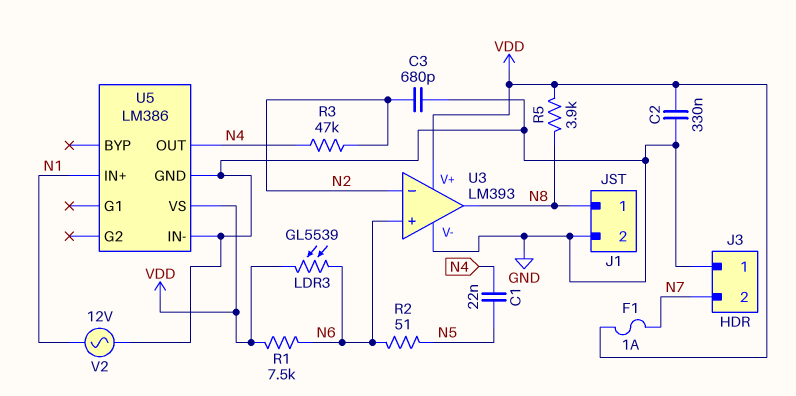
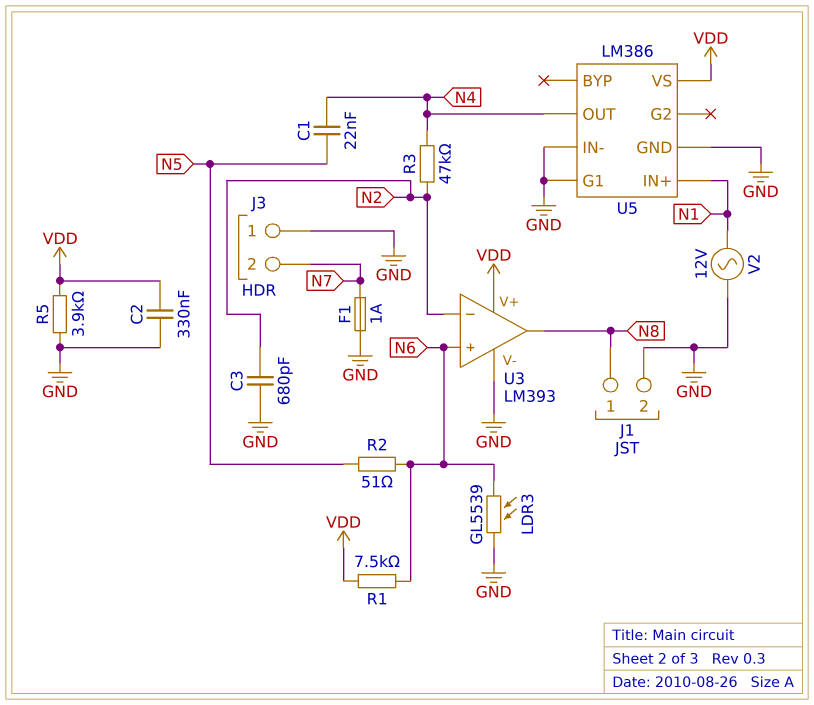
F1: 1A (N7, VDD) -> 1A (GND, N7)
LDR3: GL5539 (N6, VDD) -> GL5539 (GND, N6)
R5: 3.9k (N8, VDD) -> 3.9k (GND, VDD)
U5 pin G1: none -> GND

